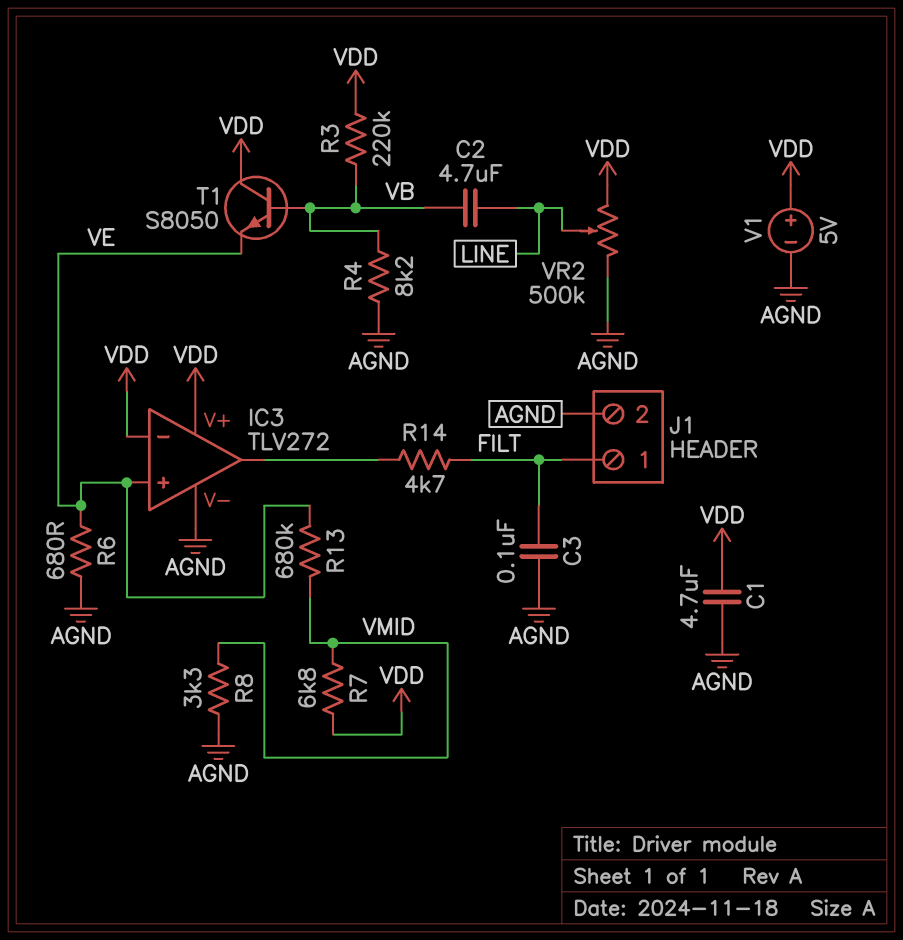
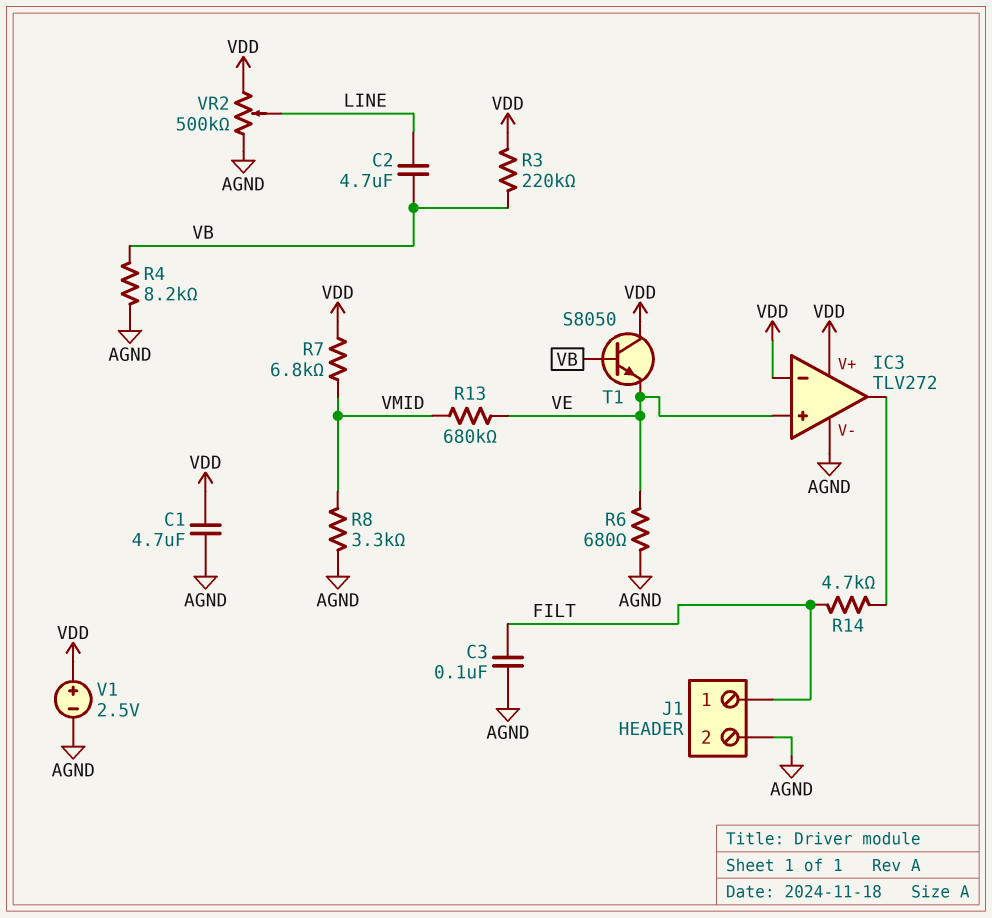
V1: 5V (plus VDD, minus AGND) -> 2.5V (plus VDD, minus AGND)

